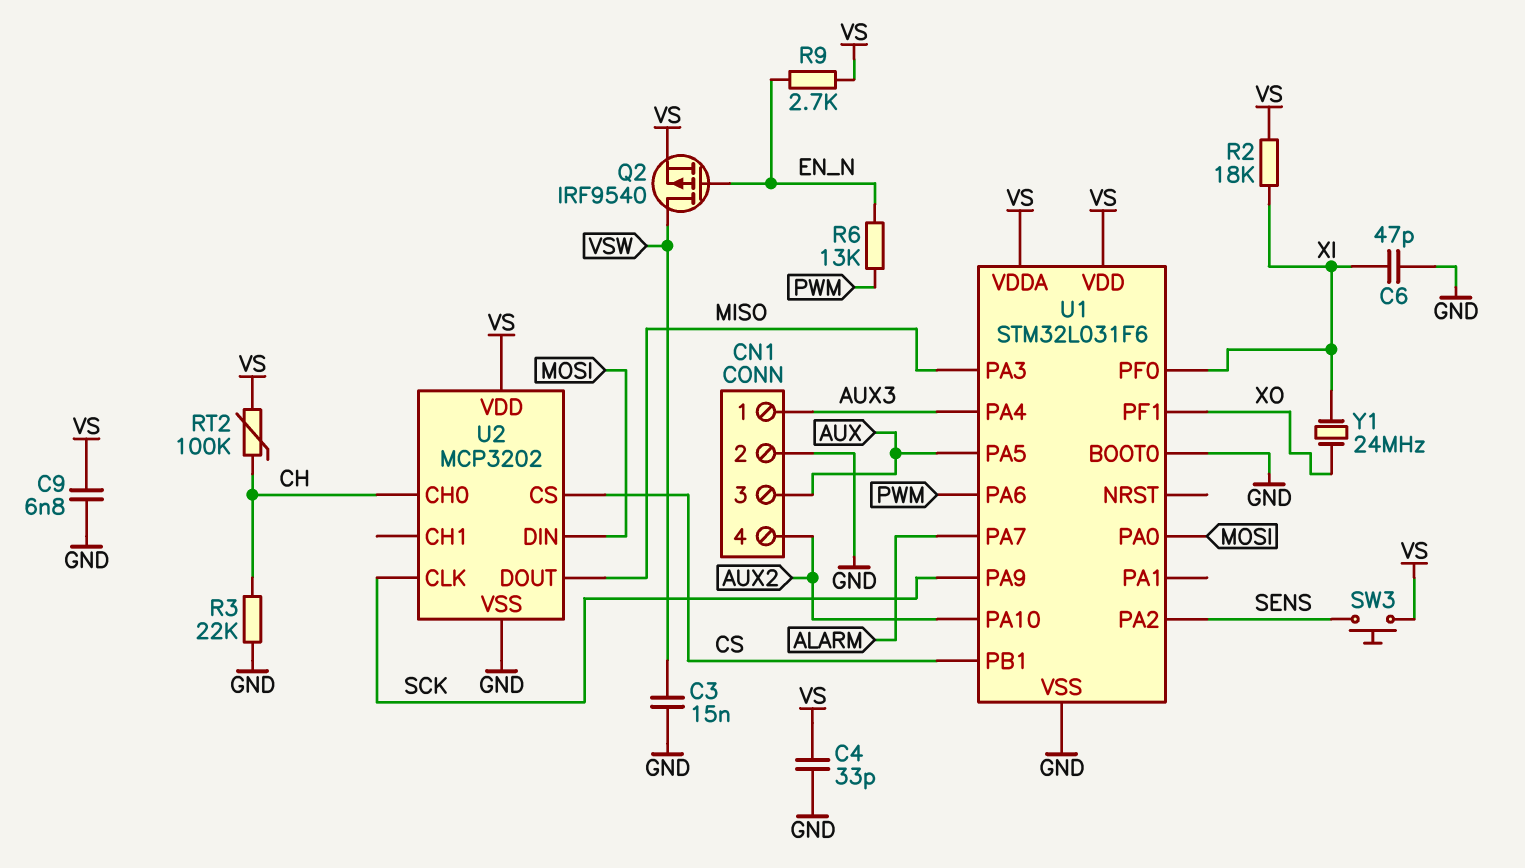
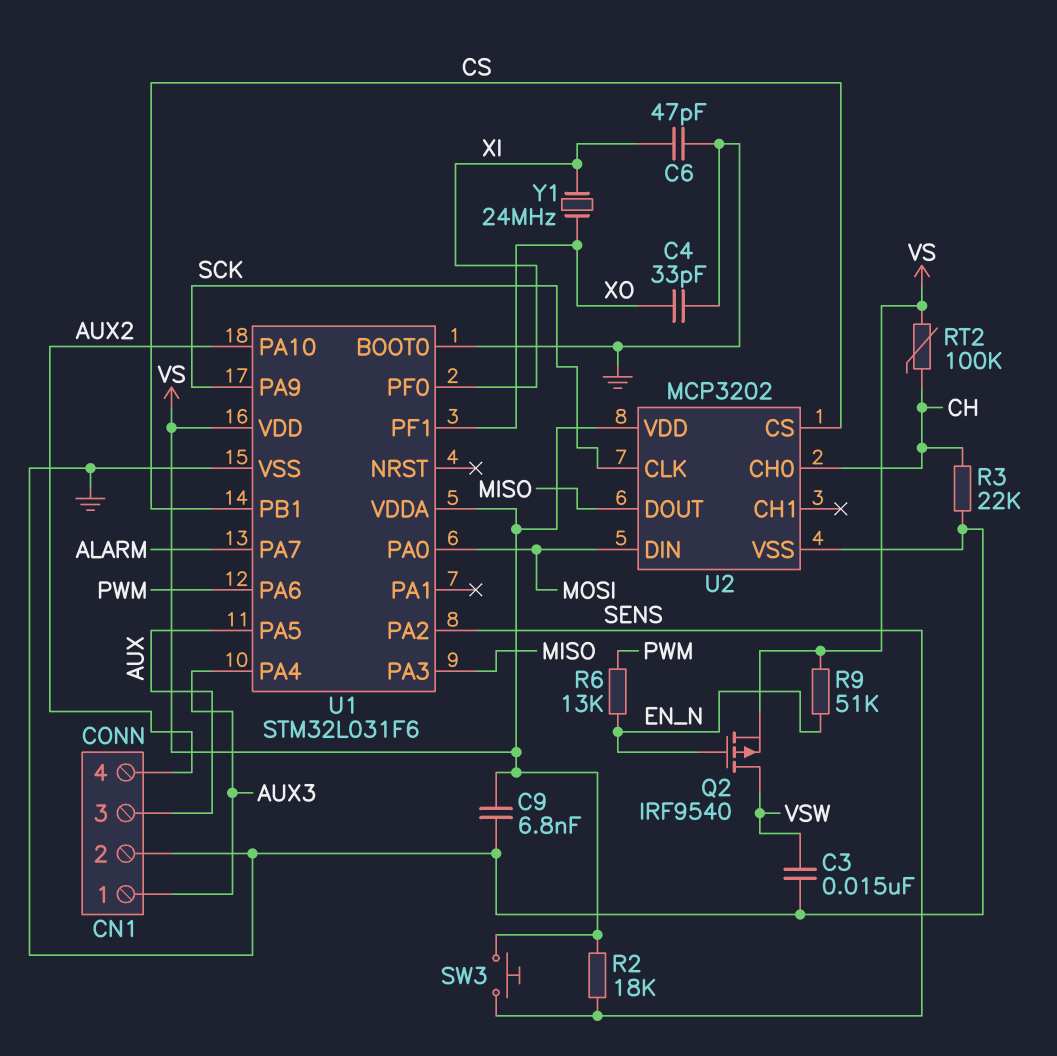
C4: 33pF (GND, VS) -> 33pF (GND, XO)
R2: 18k (VS, XI) -> 18k (SENS, VS)
R9: 2.7k (EN_N, VS) -> 51k (EN_N, VS)

